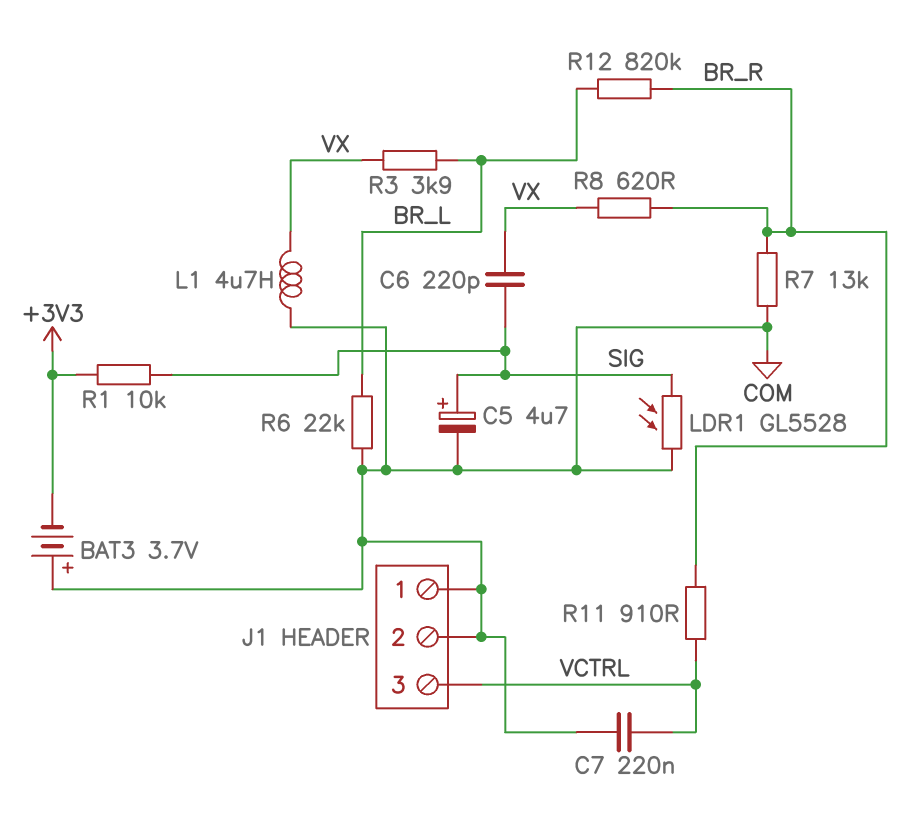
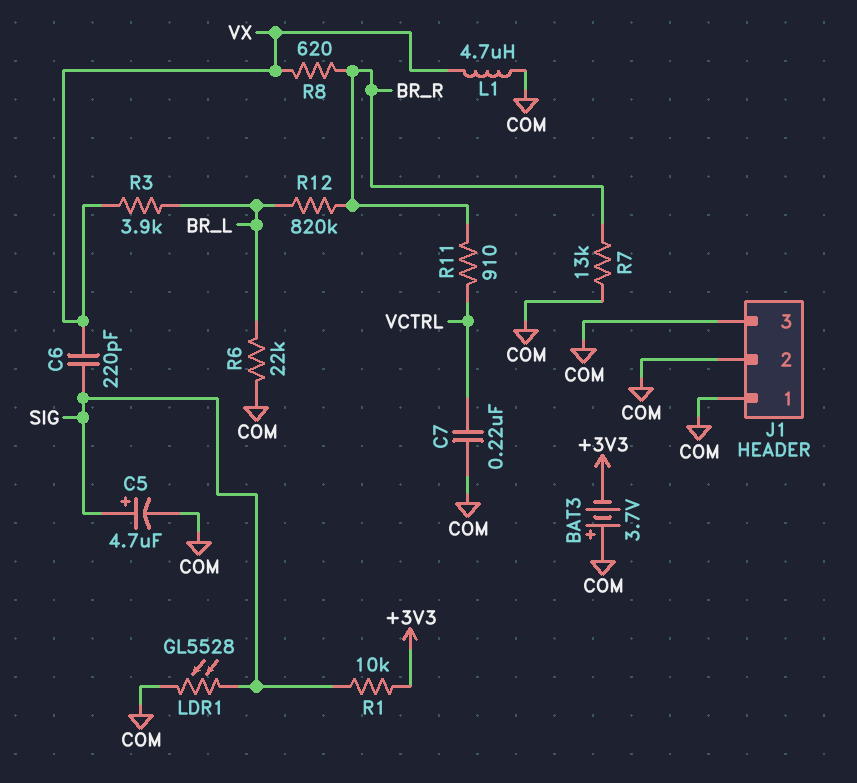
J1 pin 3: VCTRL -> COM

